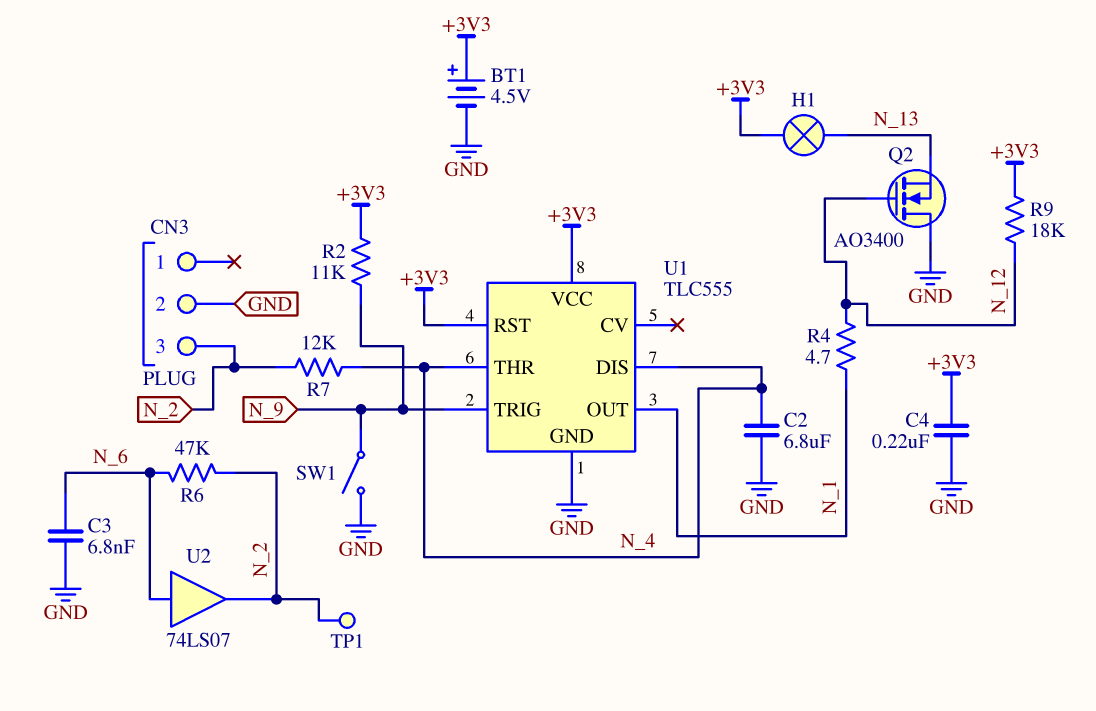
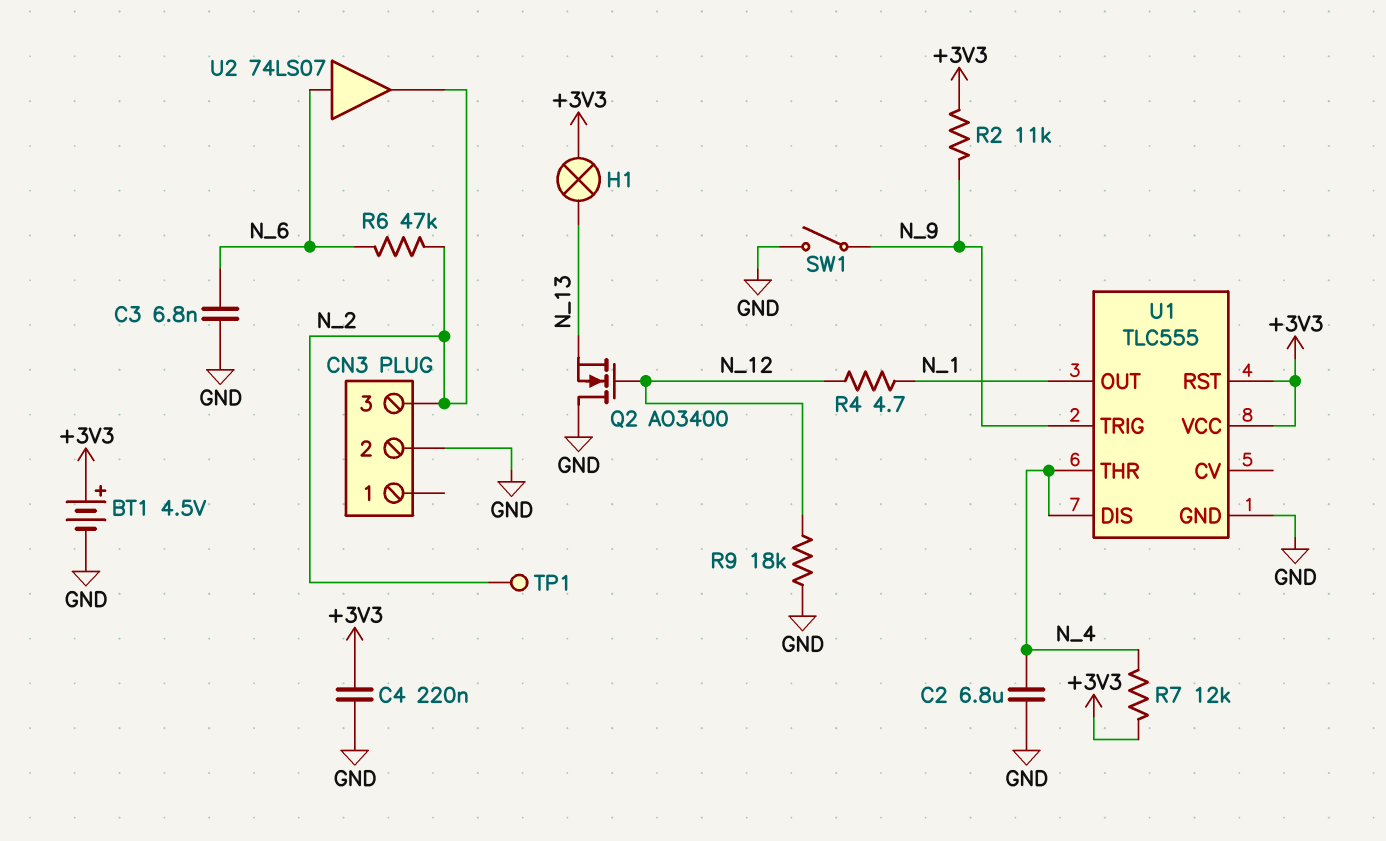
R7: 12k (N_2, N_4) -> 12k (+3V3, N_4)
R9: 18k (+3V3, N_12) -> 18k (GND, N_12)

